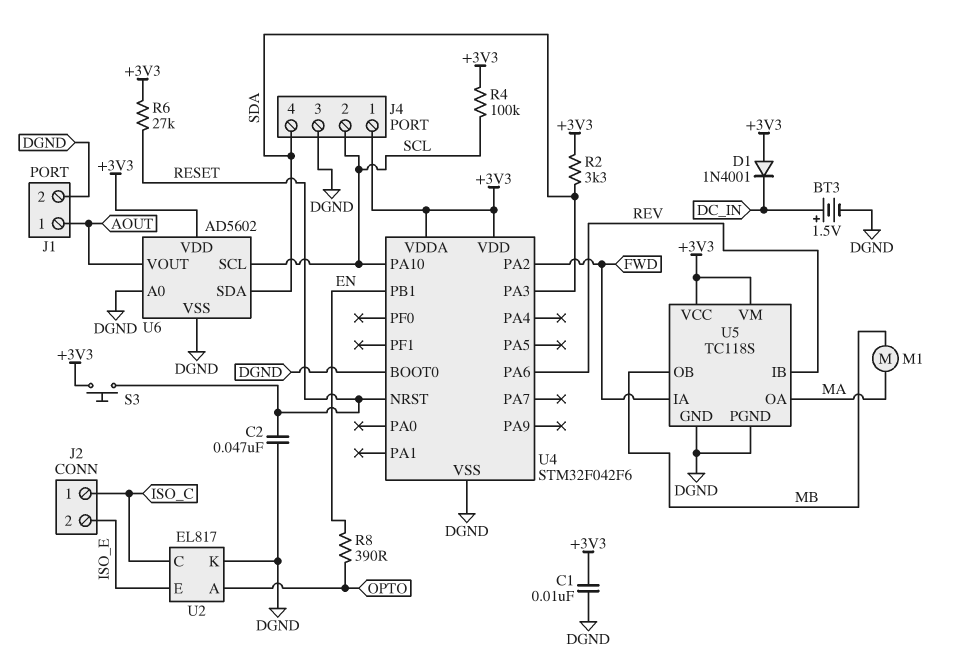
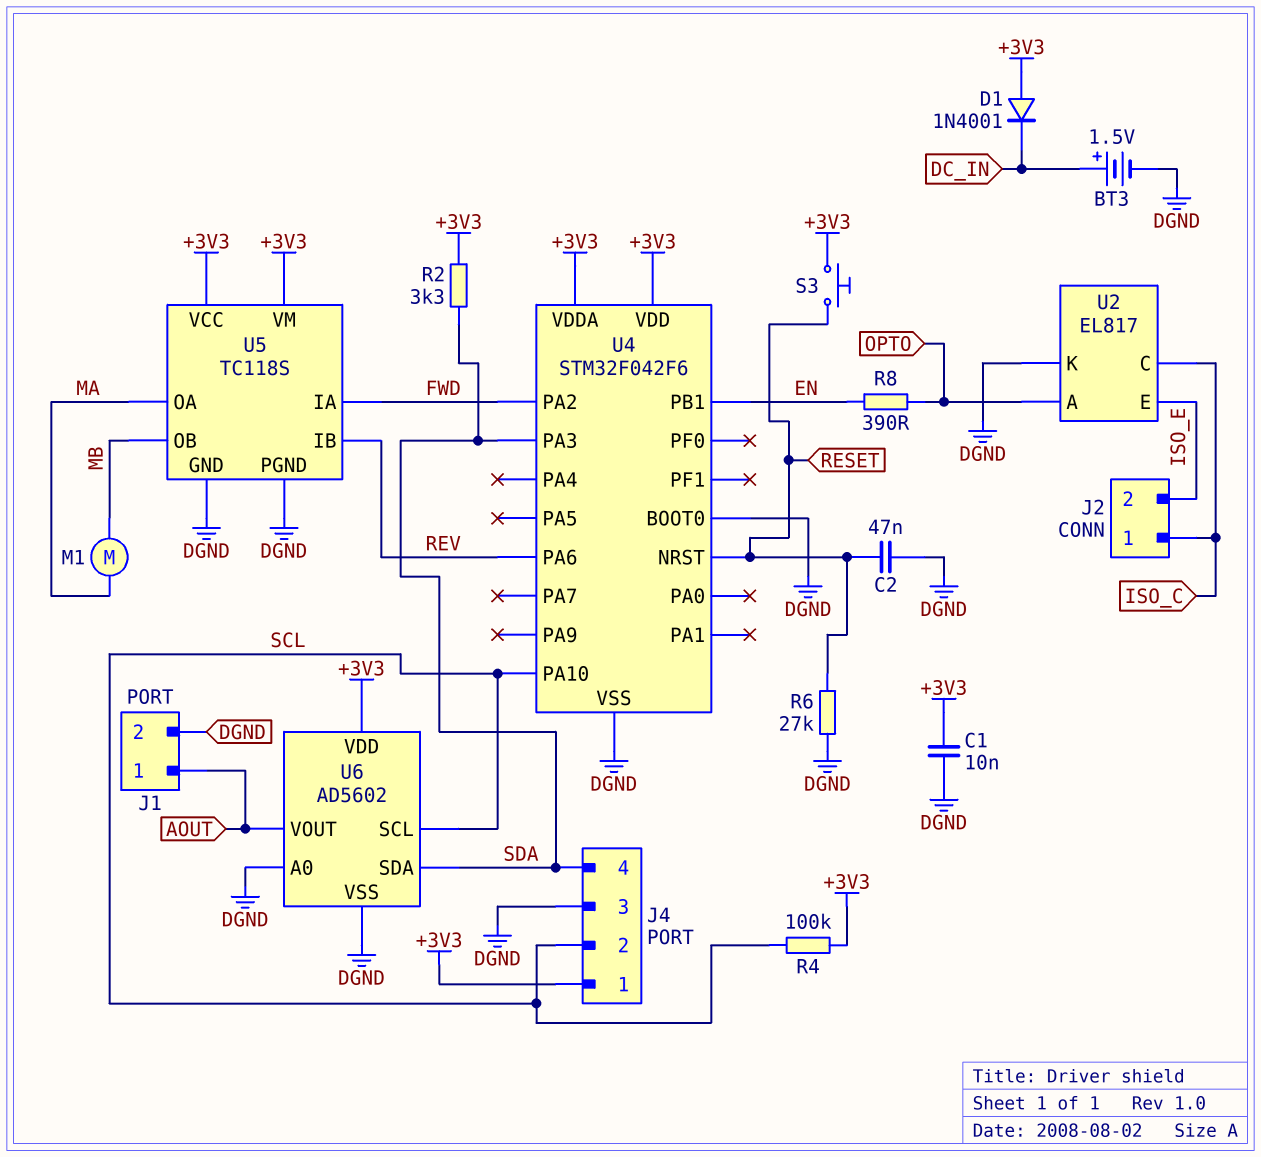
R6: 27k (+3V3, RESET) -> 27k (DGND, RESET)

